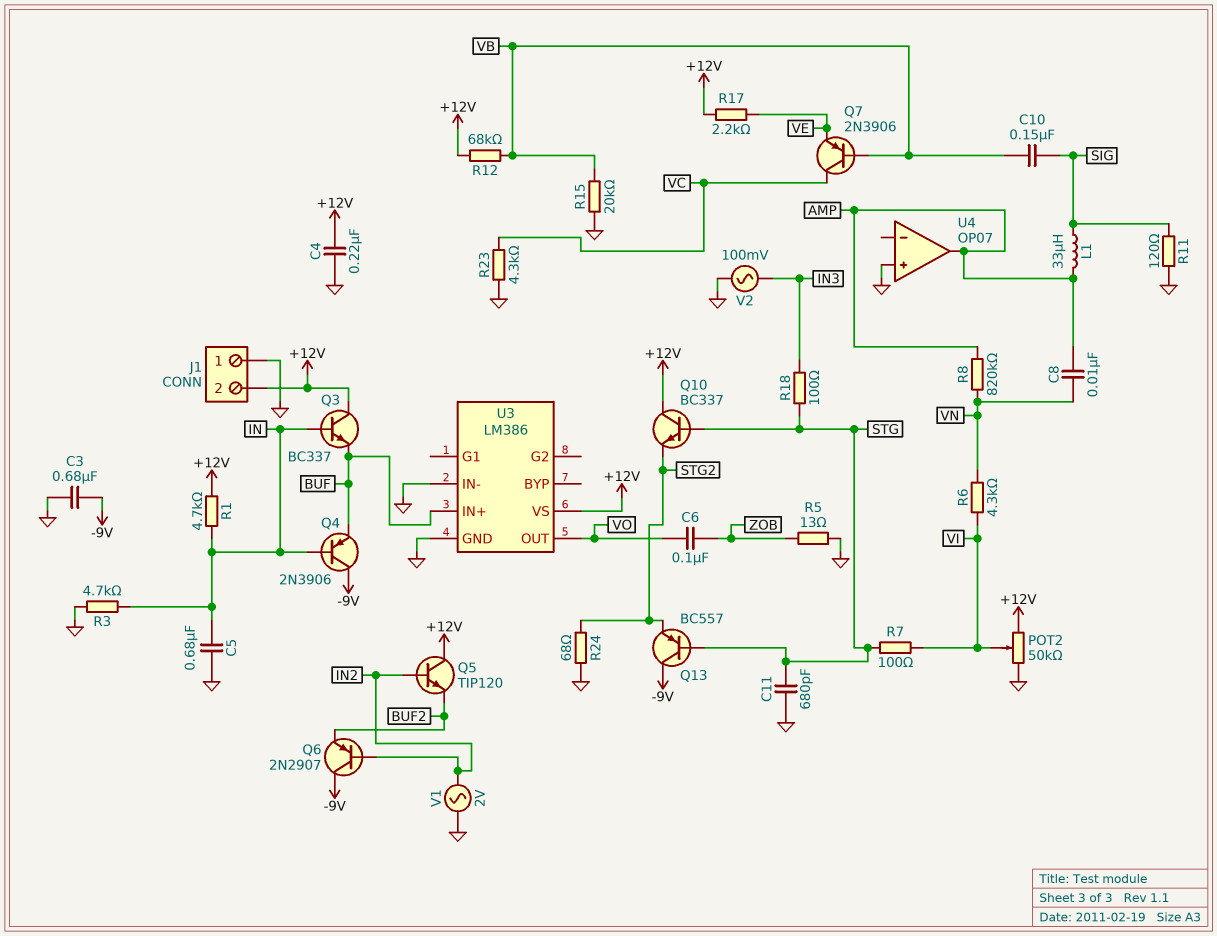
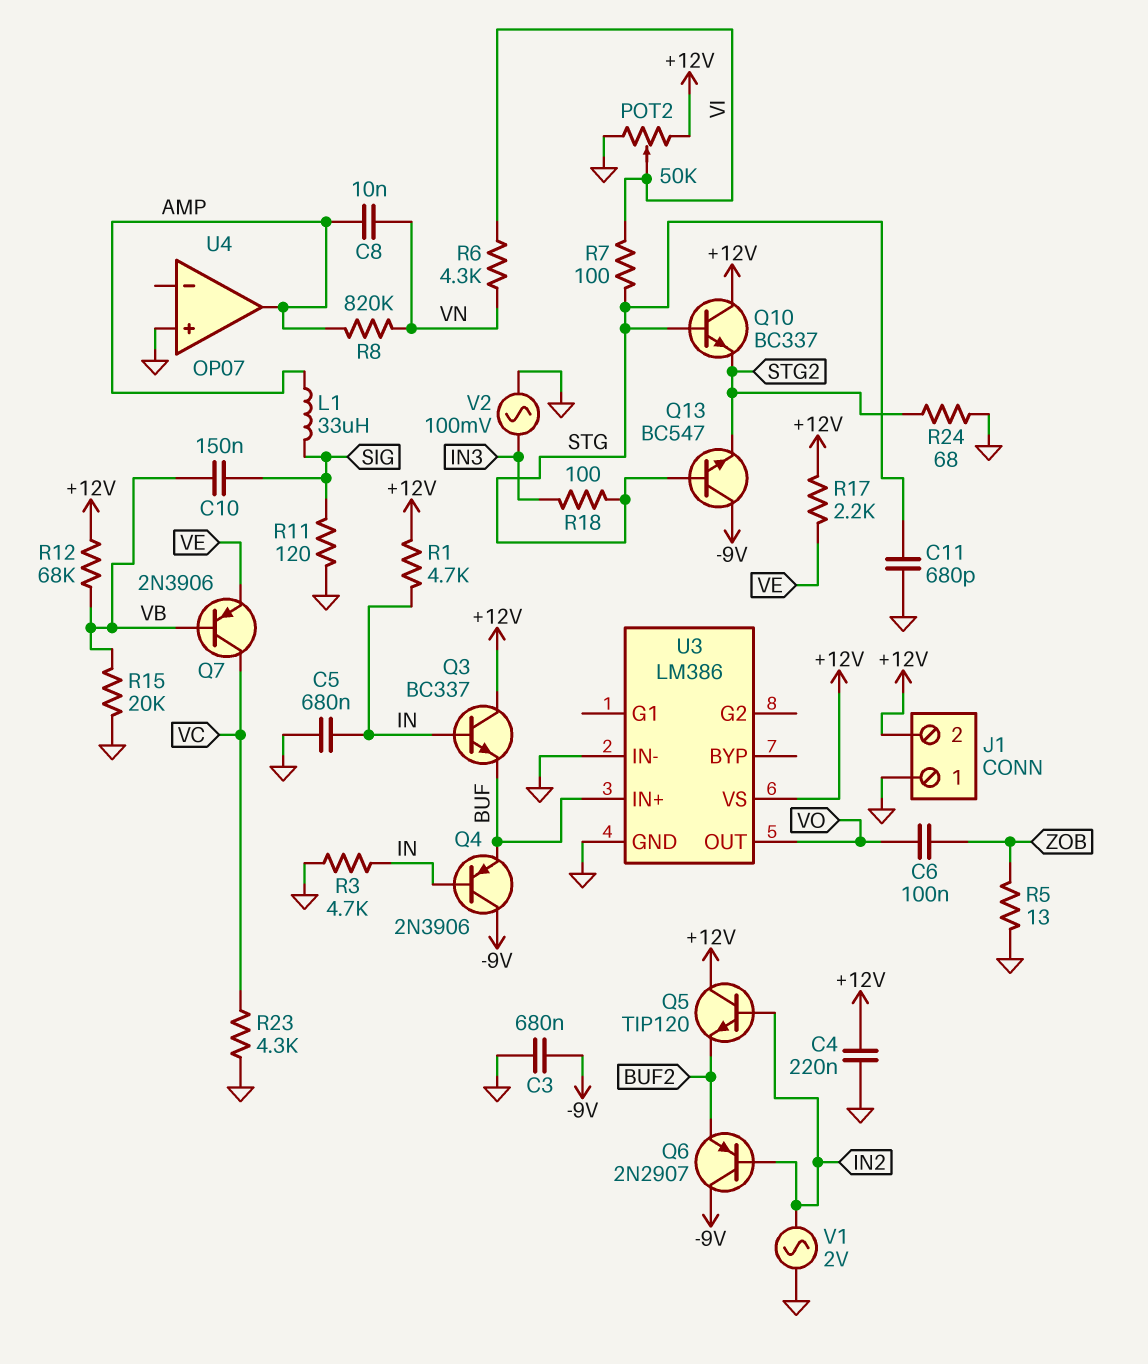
Q13: PNP BC557 (B STG, C -9V, E STG2) -> NPN BC547 (B STG, C -9V, E STG2)

